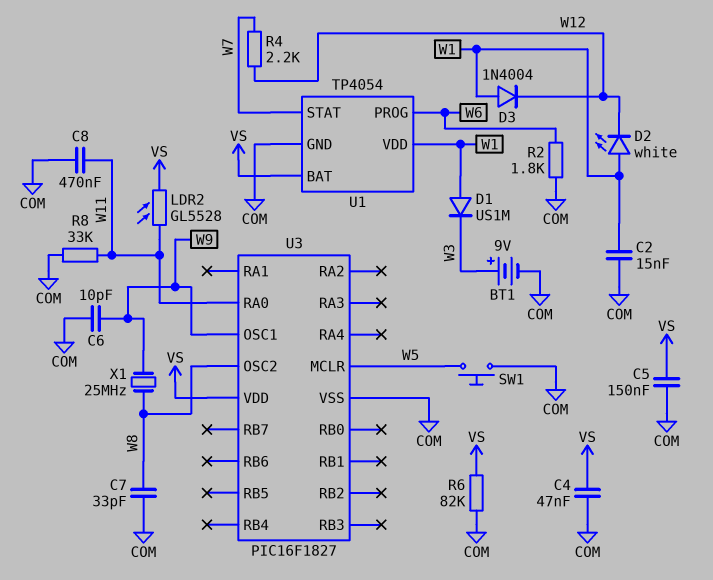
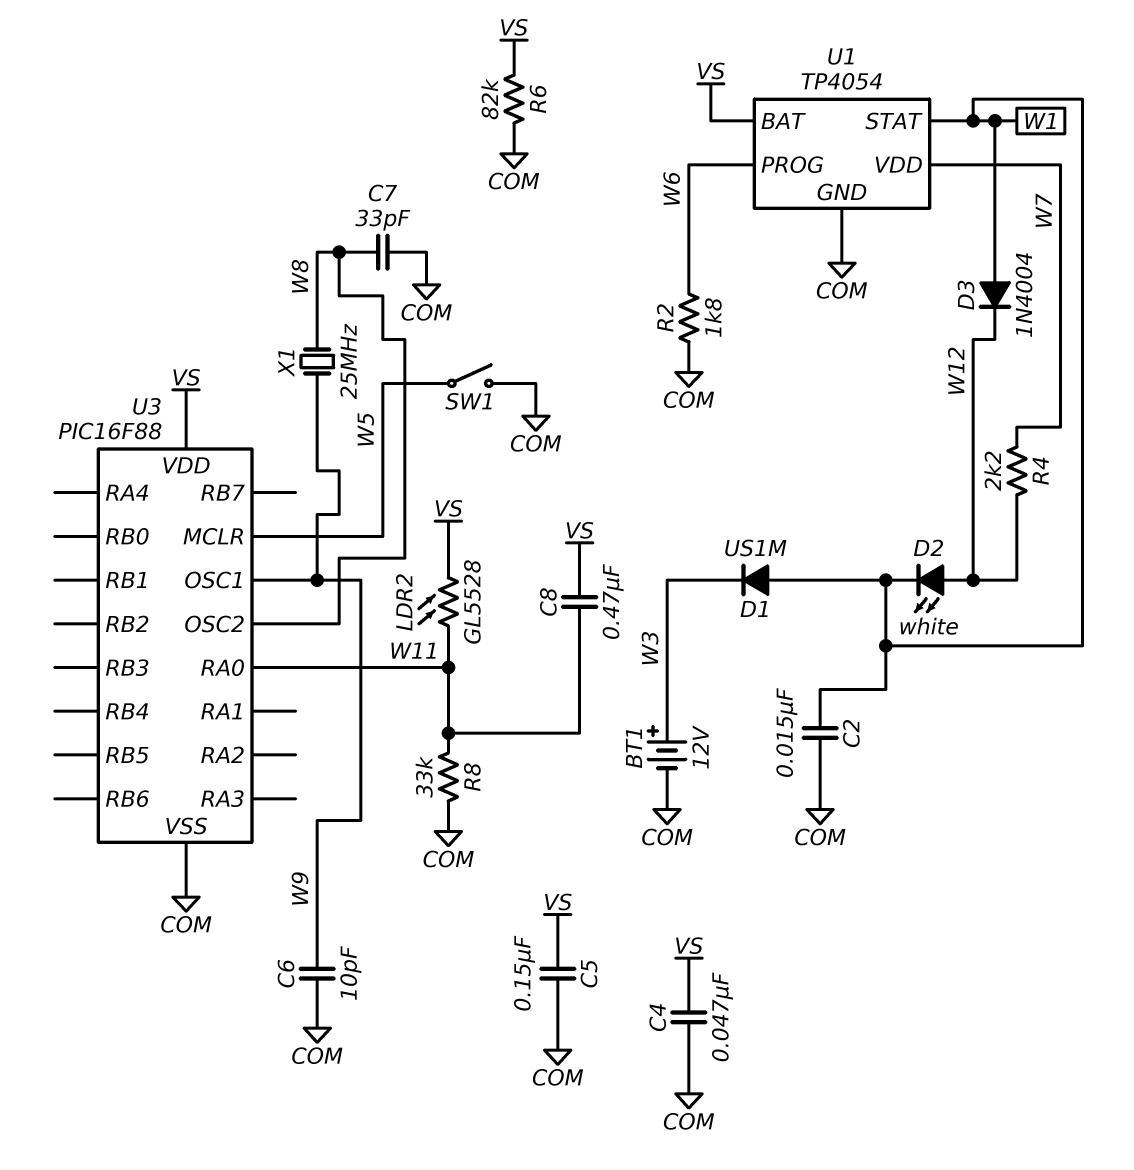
BT1: 9V (plus W3, minus COM) -> 12V (plus W3, minus COM)
C8: 470nF (COM, W11) -> 470nF (VS, W11)
D2: LED white (A W1, K W12) -> LED white (A W12, K W1)
SW1: button (COM, W5) -> switch (COM, W5)
U1 pin STAT: W7 -> W1
U1 pin VDD: W1 -> W7
U3: PIC16F1827 -> PIC16F88

